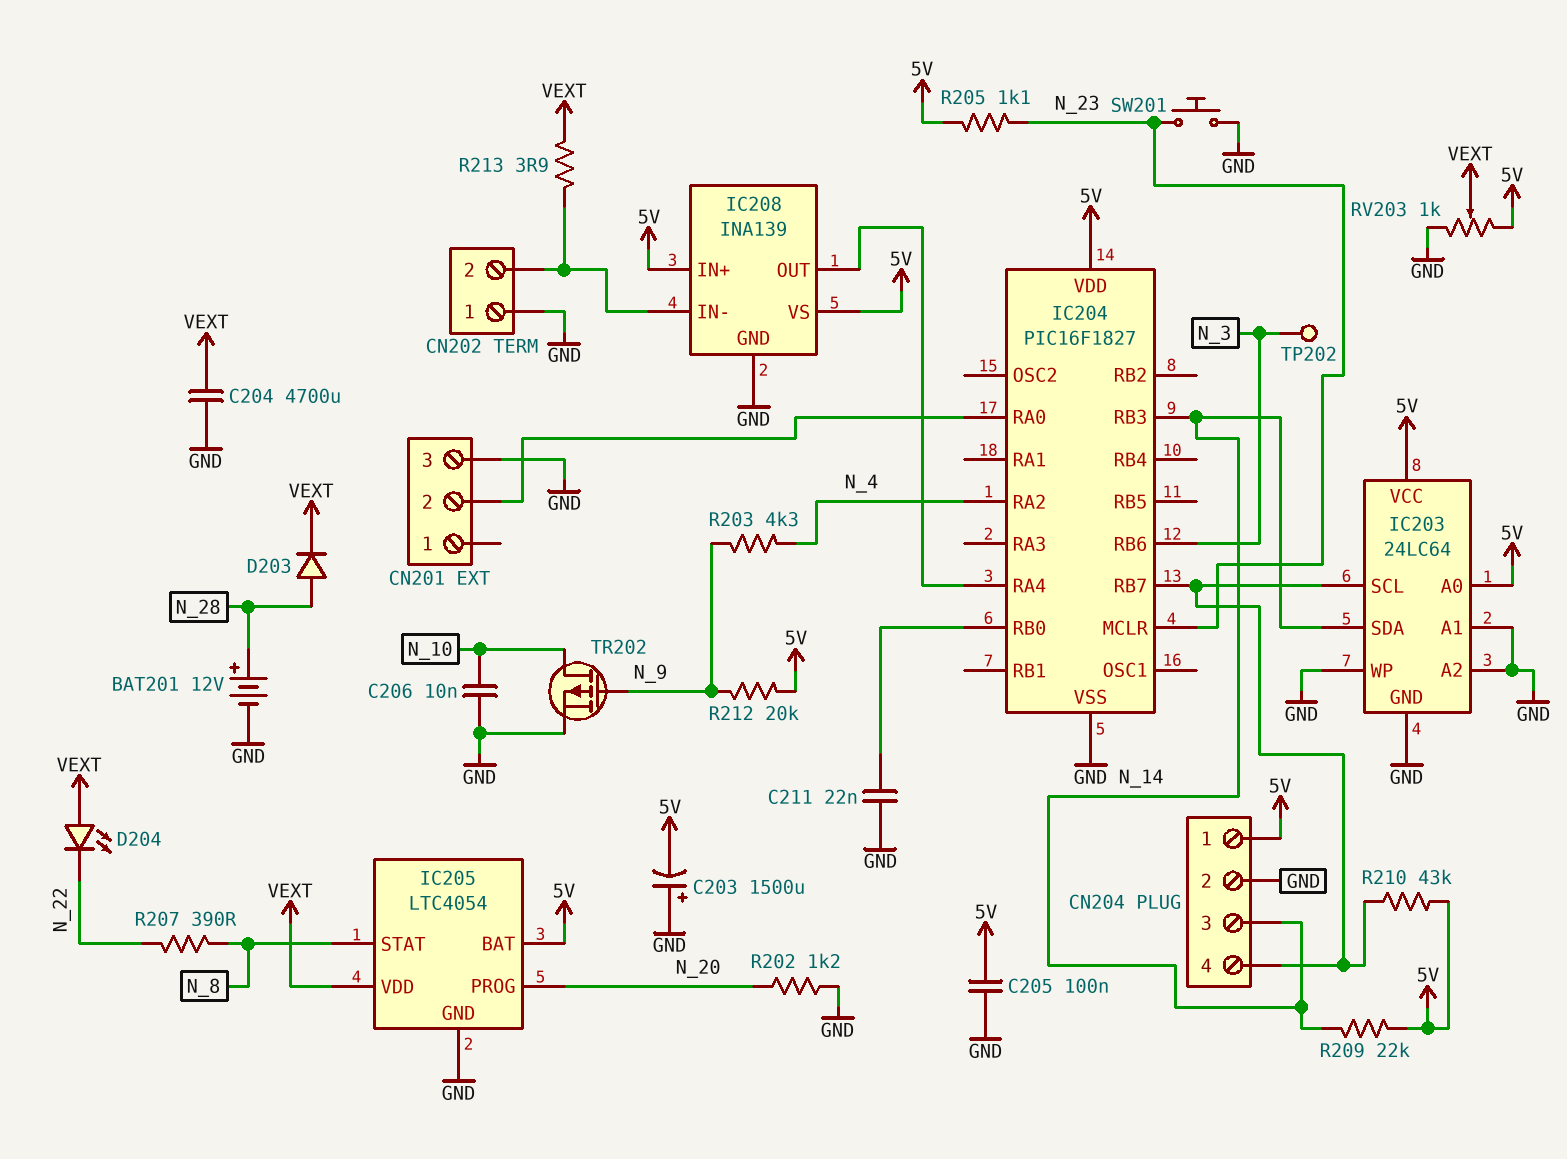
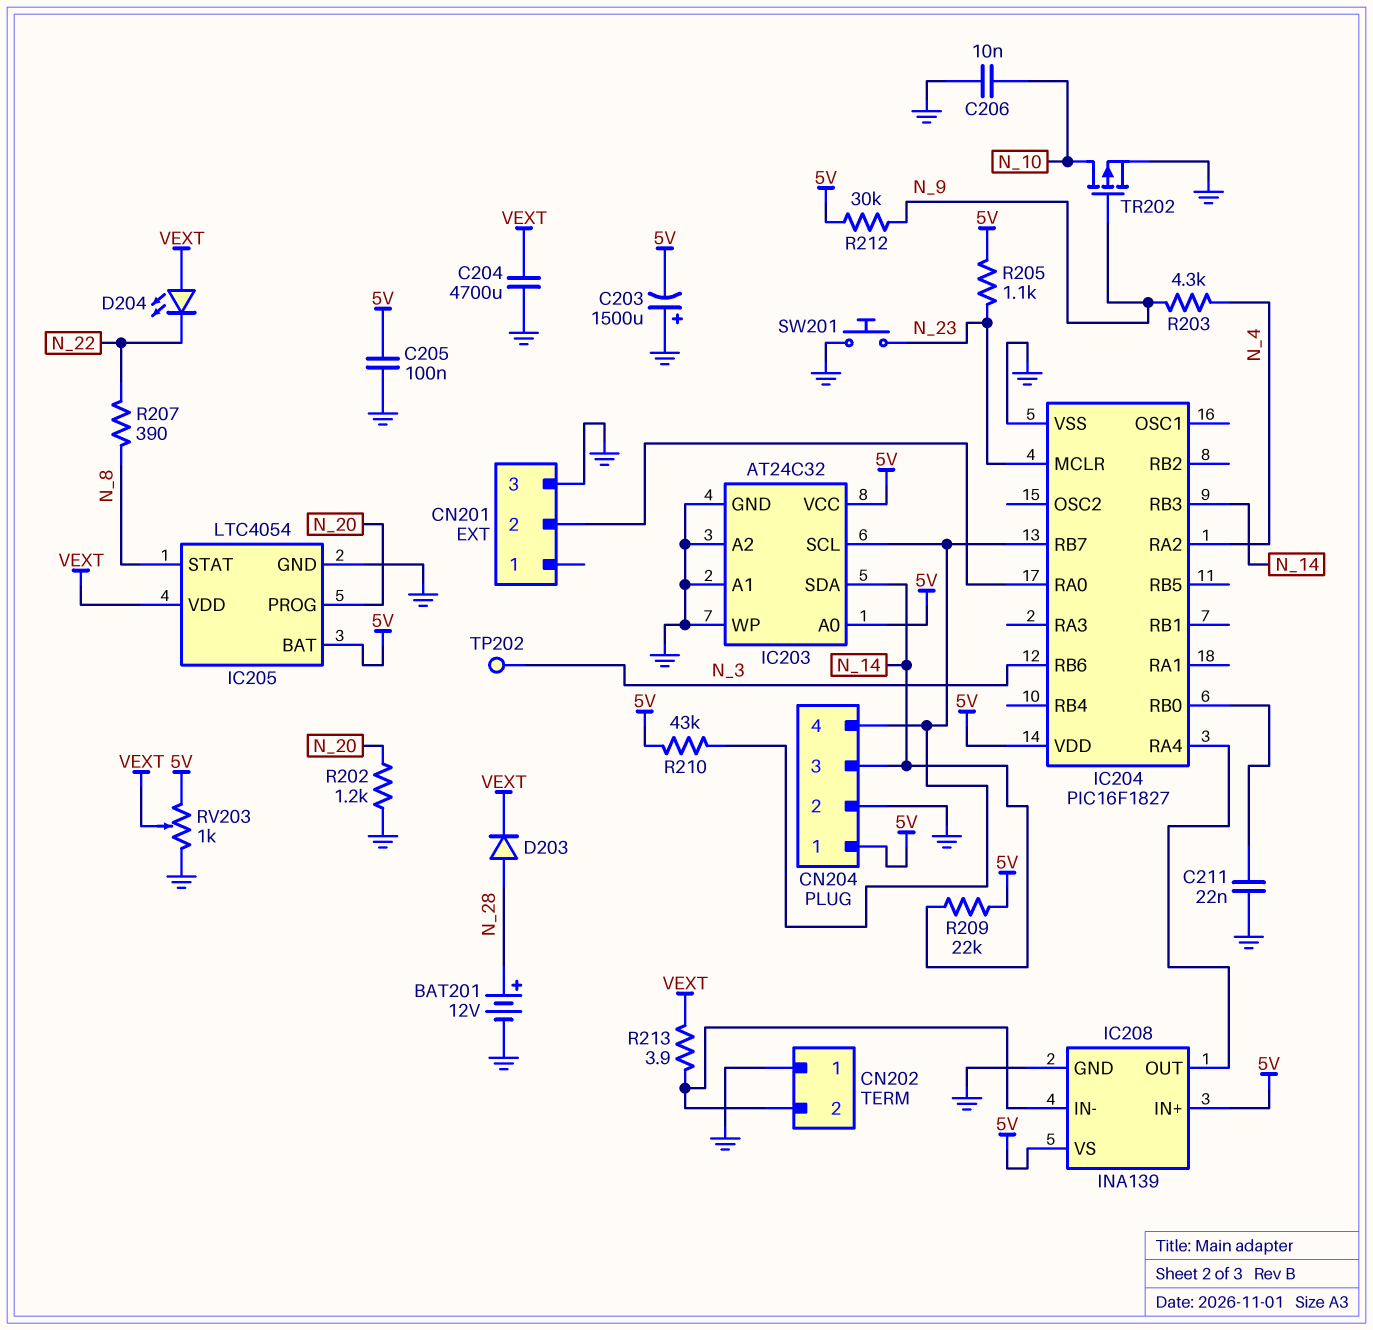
IC203: 24LC64 -> AT24C32
R212: 20k (5V, N_9) -> 30k (5V, N_9)

